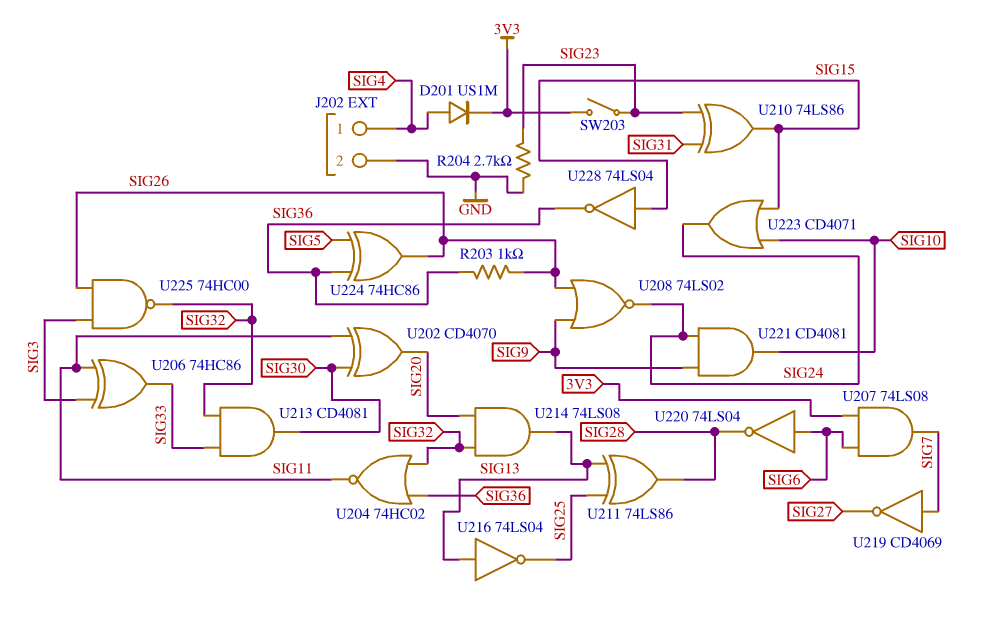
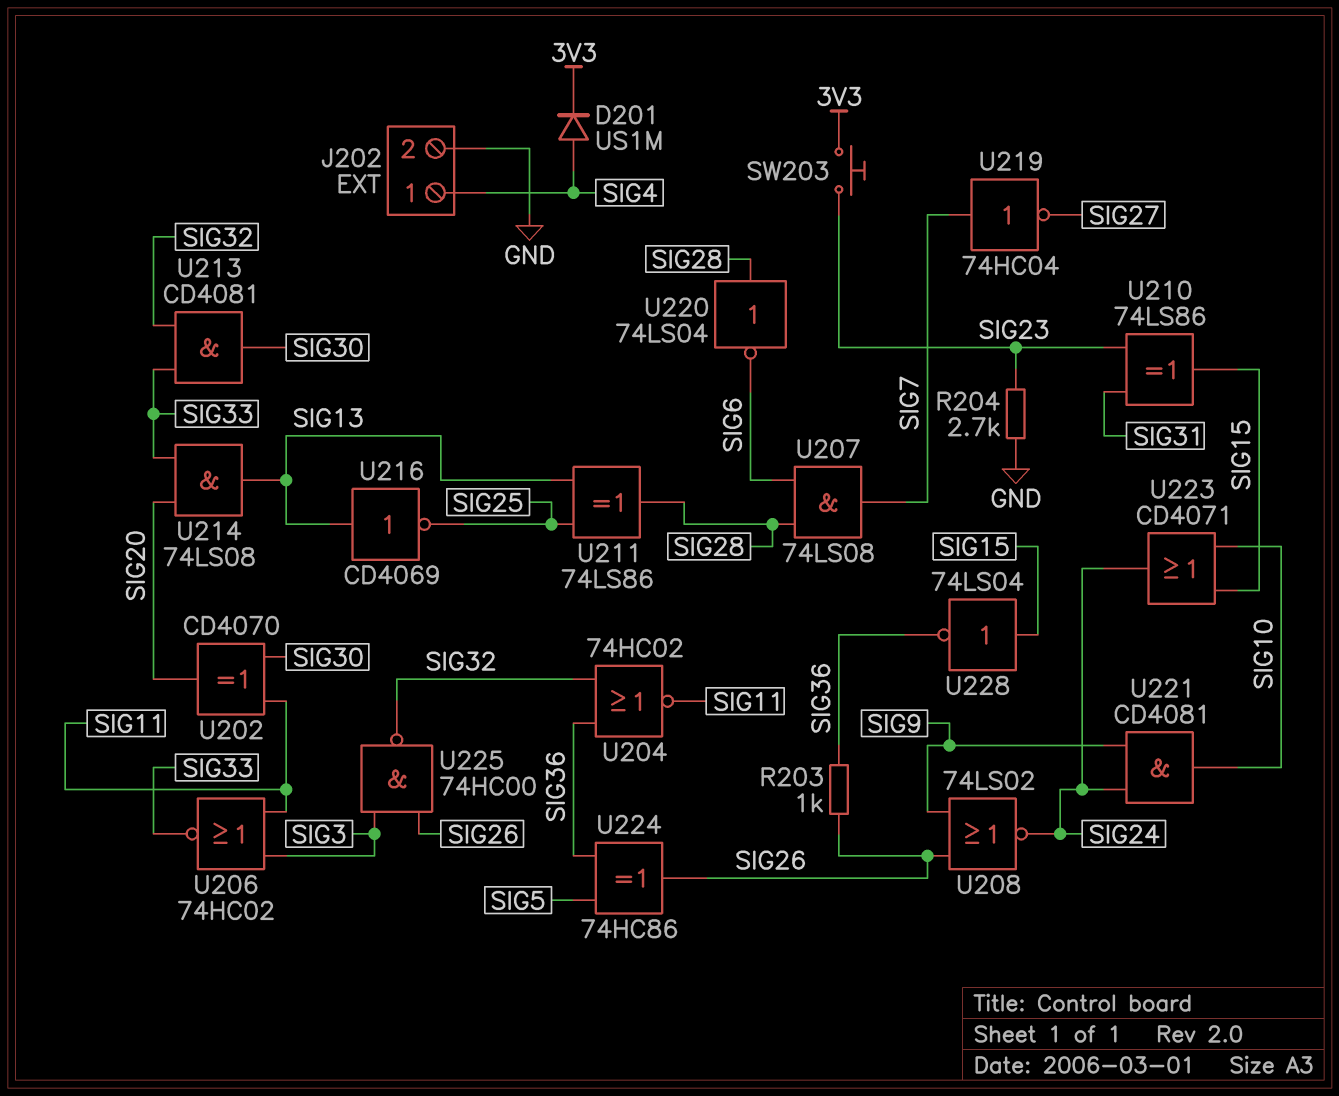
SW203: switch (3V3, SIG23) -> button (3V3, SIG23)
U206: XOR 74HC86 (in SIG3, in SIG11, out SIG33) -> NOR 74HC02 (in SIG3, in SIG11, out SIG33)
U207: AND 74LS08 (in 3V3, in SIG6, out SIG7) -> AND 74LS08 (in SIG6, in SIG28, out SIG7)
U214: AND 74LS08 (in SIG20, in SIG32, out SIG13) -> AND 74LS08 (in SIG20, in SIG33, out SIG13)
U216: NOT 74LS04 (in SIG13, out SIG25) -> NOT CD4069 (in SIG13, out SIG25)
U219: NOT CD4069 (in SIG7, out SIG27) -> NOT 74HC04 (in SIG7, out SIG27)
U220: NOT 74LS04 (in SIG6, out SIG28) -> NOT 74LS04 (in SIG28, out SIG6)

